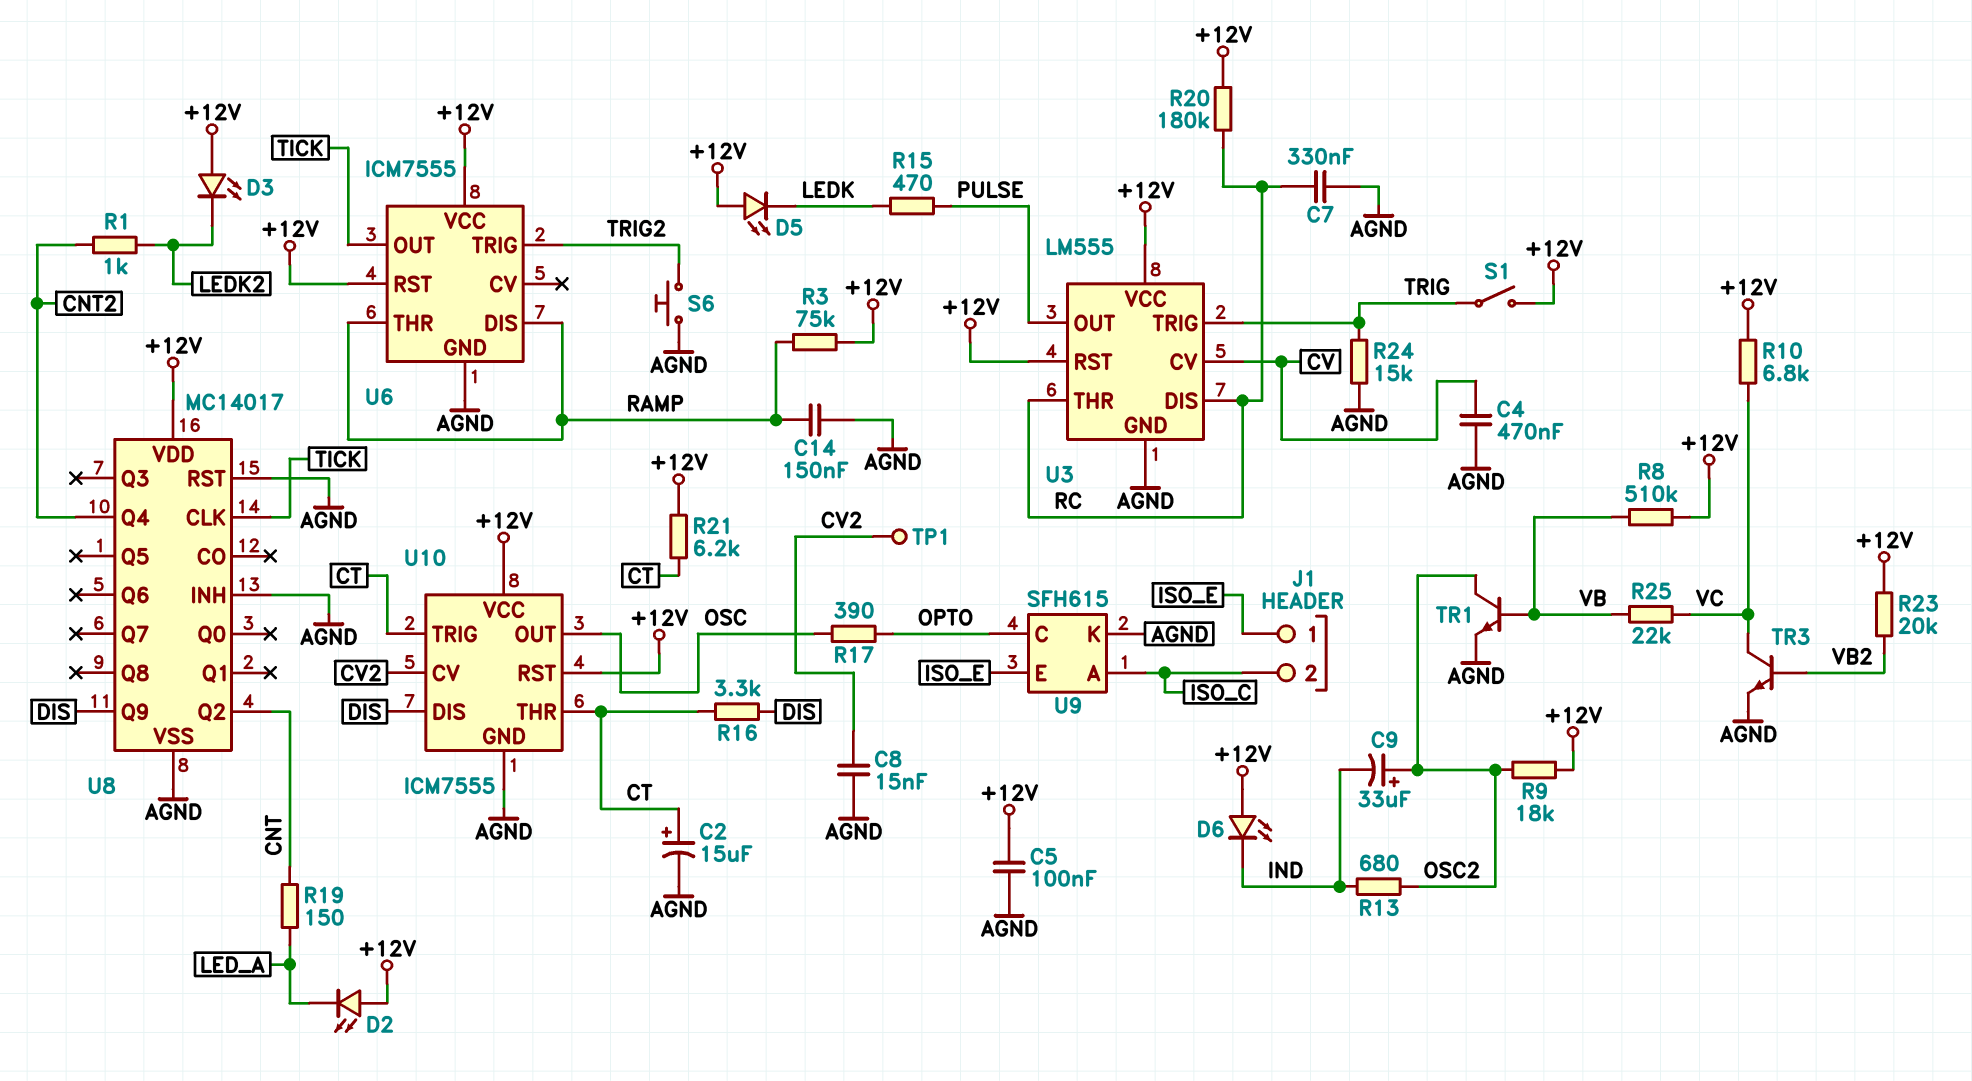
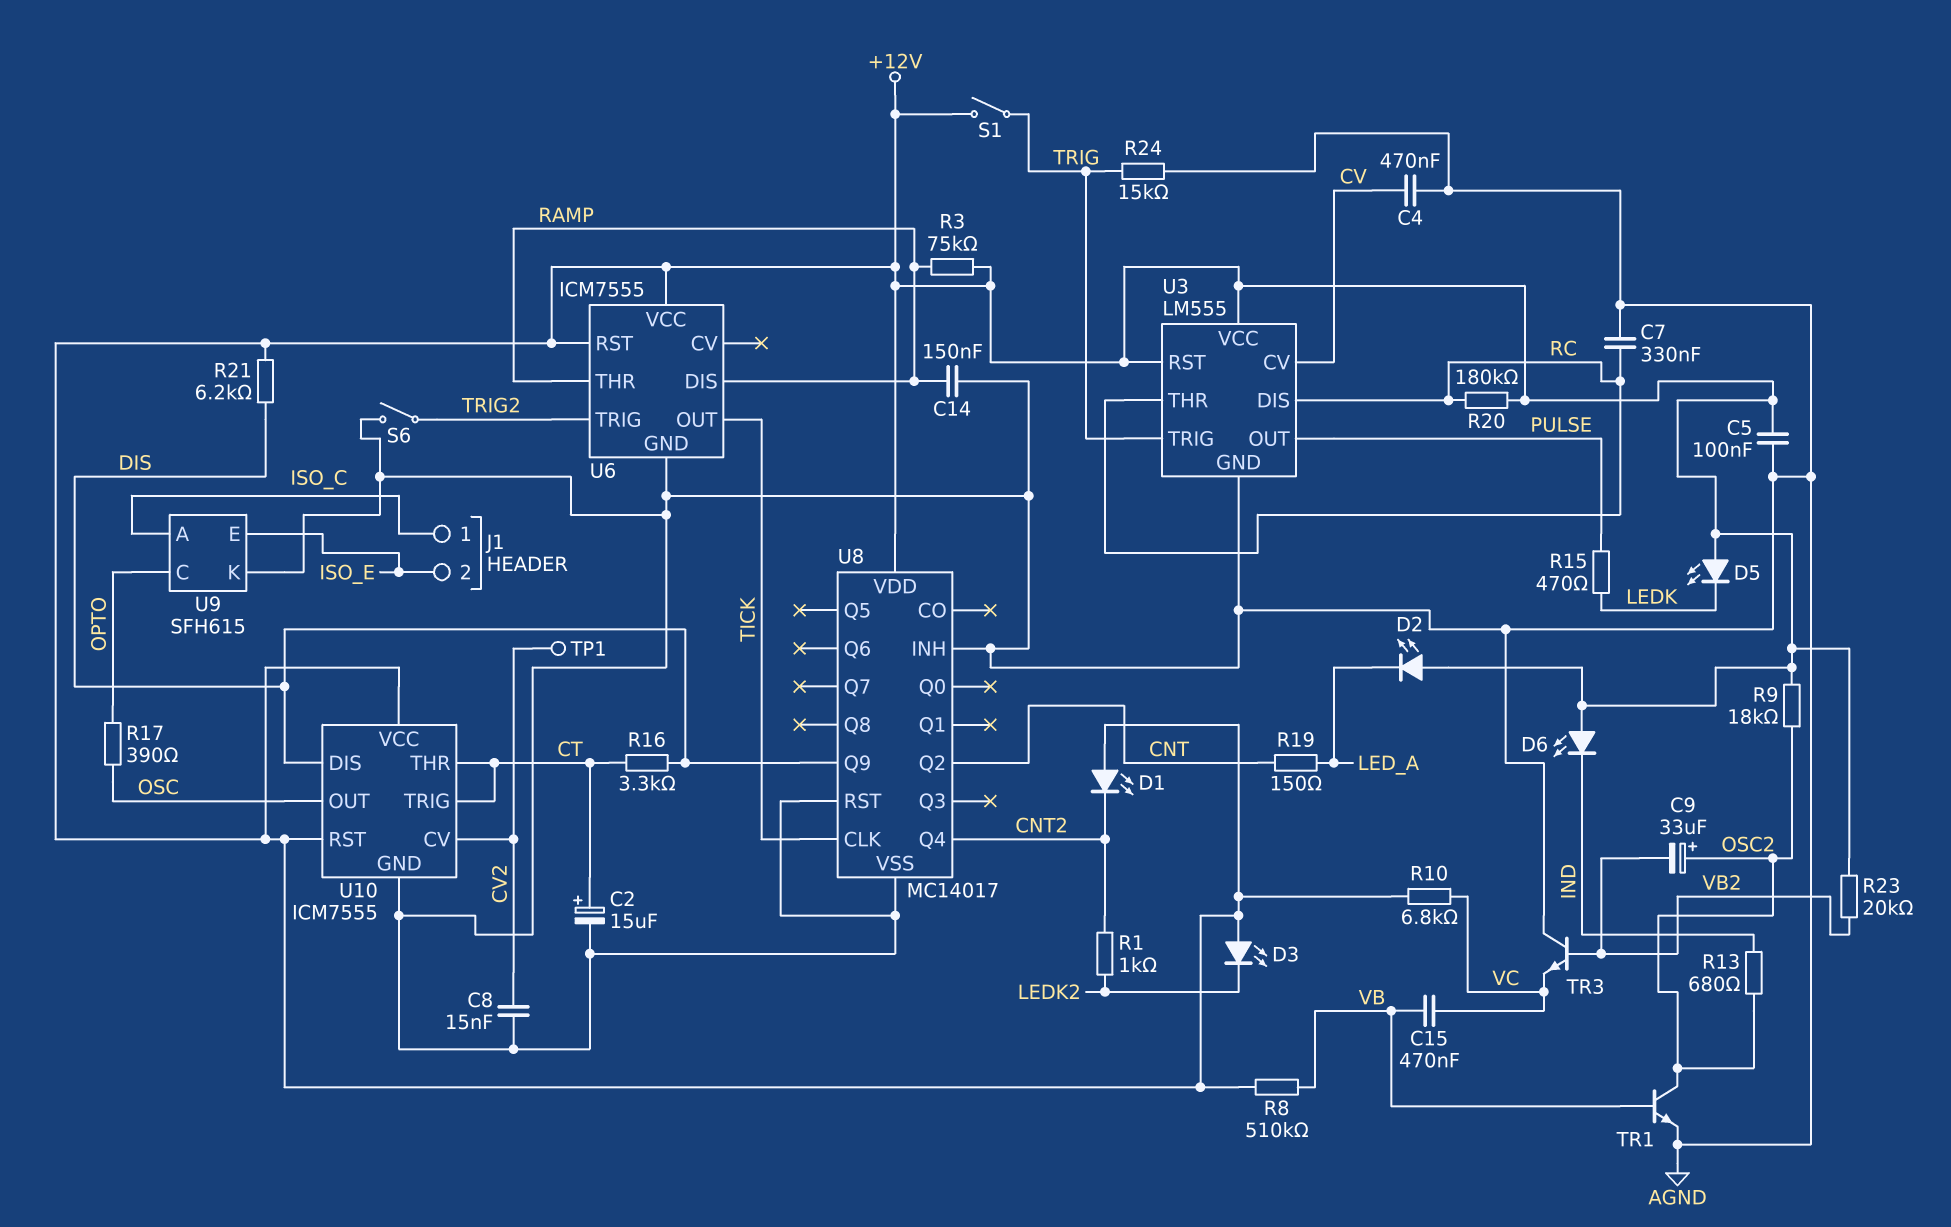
C9: 33uF (plus OSC2, minus IND) -> 33uF (plus OSC2, minus VB2)
C15: none -> 470nF (VB, VC)
D1: none -> LED (A +12V, K CNT2)
J1 pin 1: ISO_E -> ISO_C
J1 pin 2: ISO_C -> ISO_E
R21: 6.2k (+12V, CT) -> 6.2k (+12V, DIS)
R25: 22k (VB, VC) -> none
S6: button (AGND, TRIG2) -> switch (AGND, TRIG2)
TR3: NPN (B VB2, C VC, E AGND) -> NPN (B VB2, C AGND, E VC)

